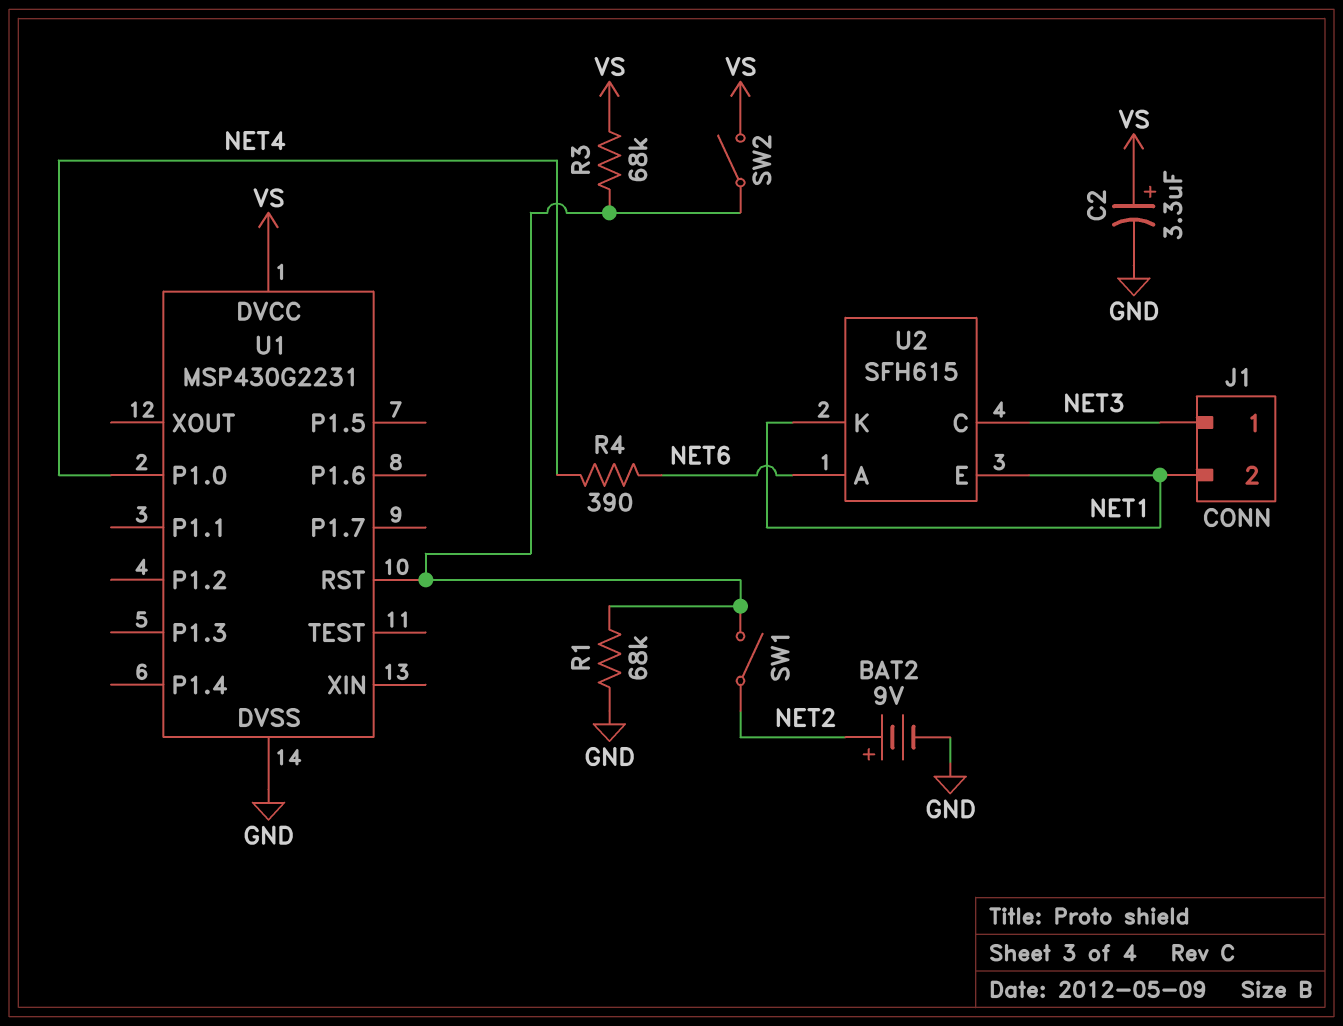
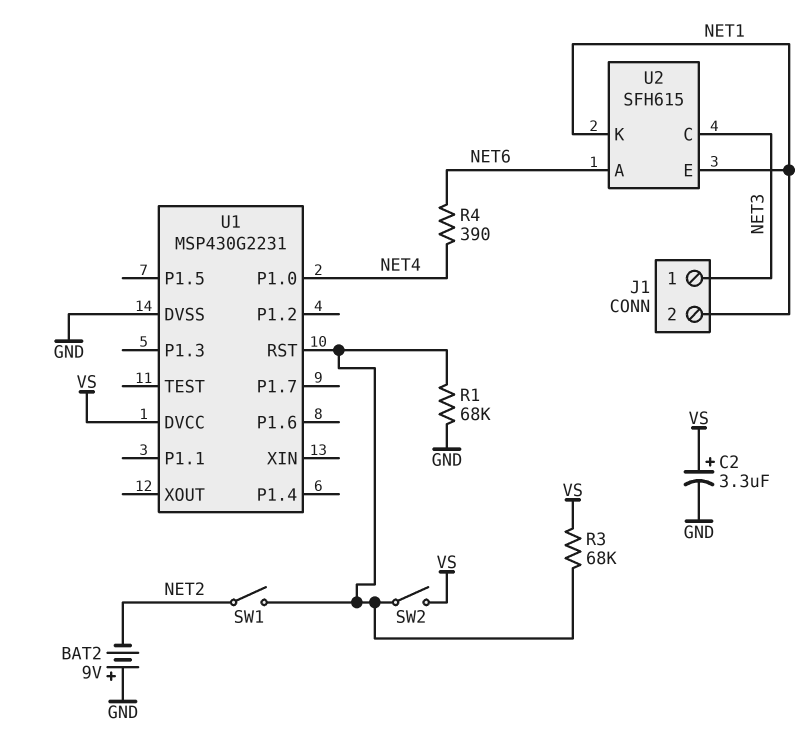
BAT2: 9V (plus NET2, minus GND) -> 9V (plus GND, minus NET2)

